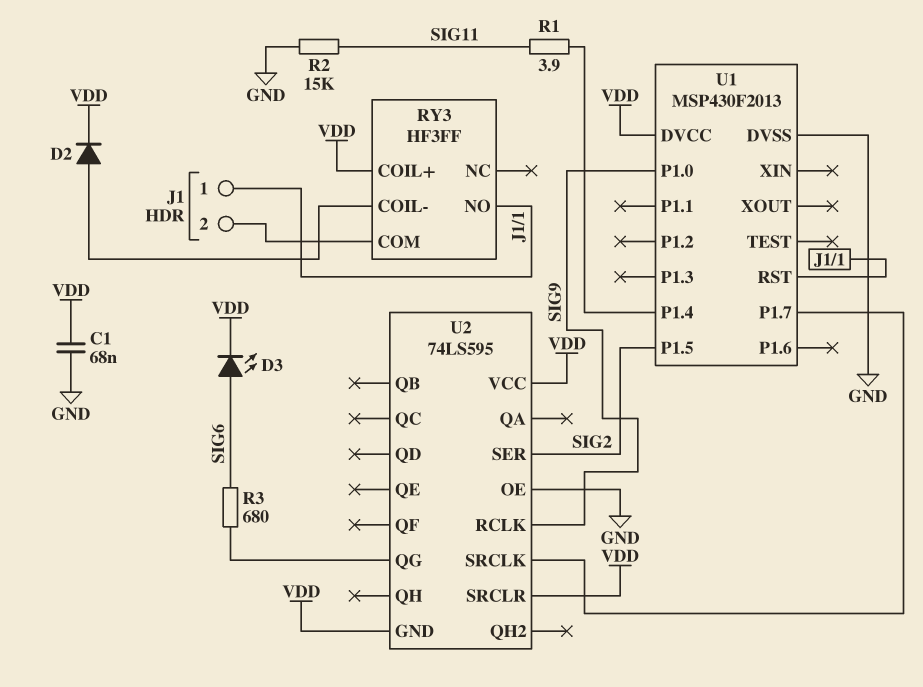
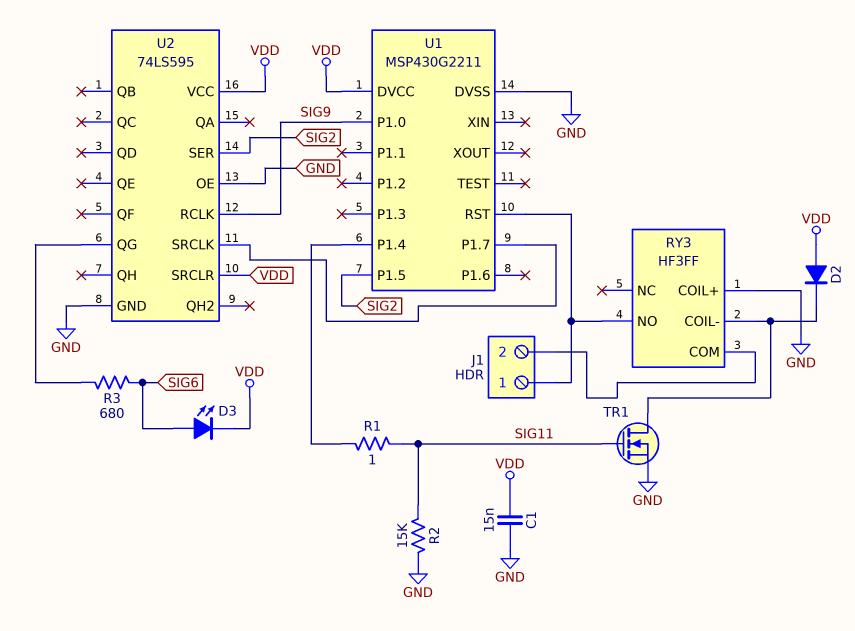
C1: 68nF (GND, VDD) -> 15nF (GND, VDD)
D2: diode (A RY3/COIL-, K VDD) -> diode (A VDD, K RY3/COIL-)
R1: 3.9 (SIG11, U1/P1.4) -> 1 (SIG11, U1/P1.4)
RY3 pin COIL+: VDD -> GND
TR1: none -> NMOS (G SIG11, D RY3/COIL-, S GND)
U1: MSP430F2013 -> MSP430G2211
U2 pin GND: VDD -> GND

